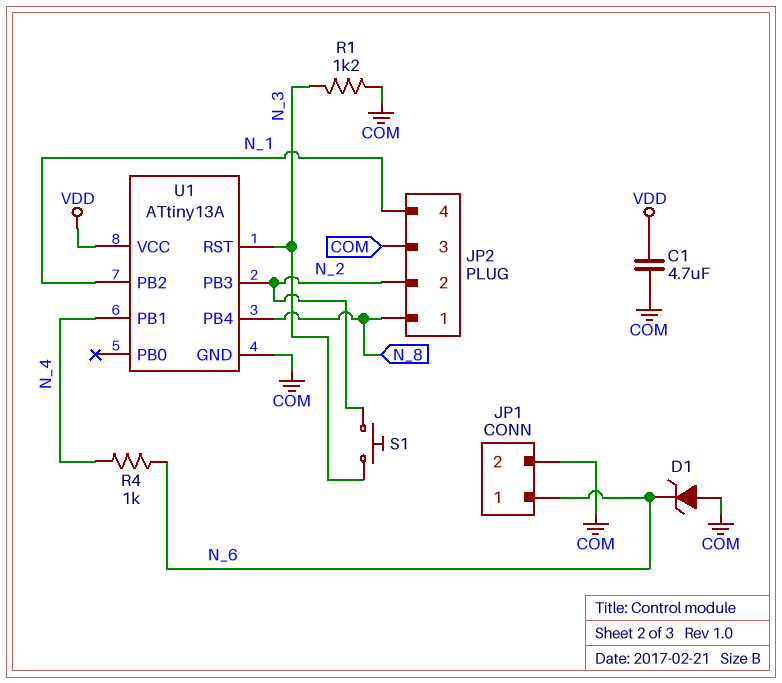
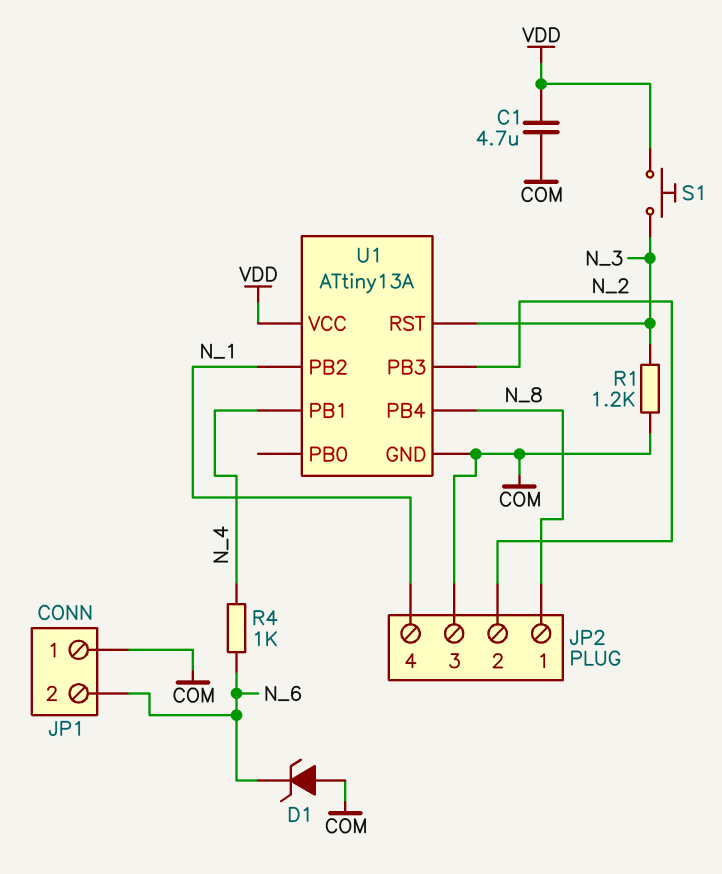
JP1 pin 1: N_6 -> COM
JP1 pin 2: COM -> N_6
S1: button (N_2, N_3) -> button (N_3, VDD)

